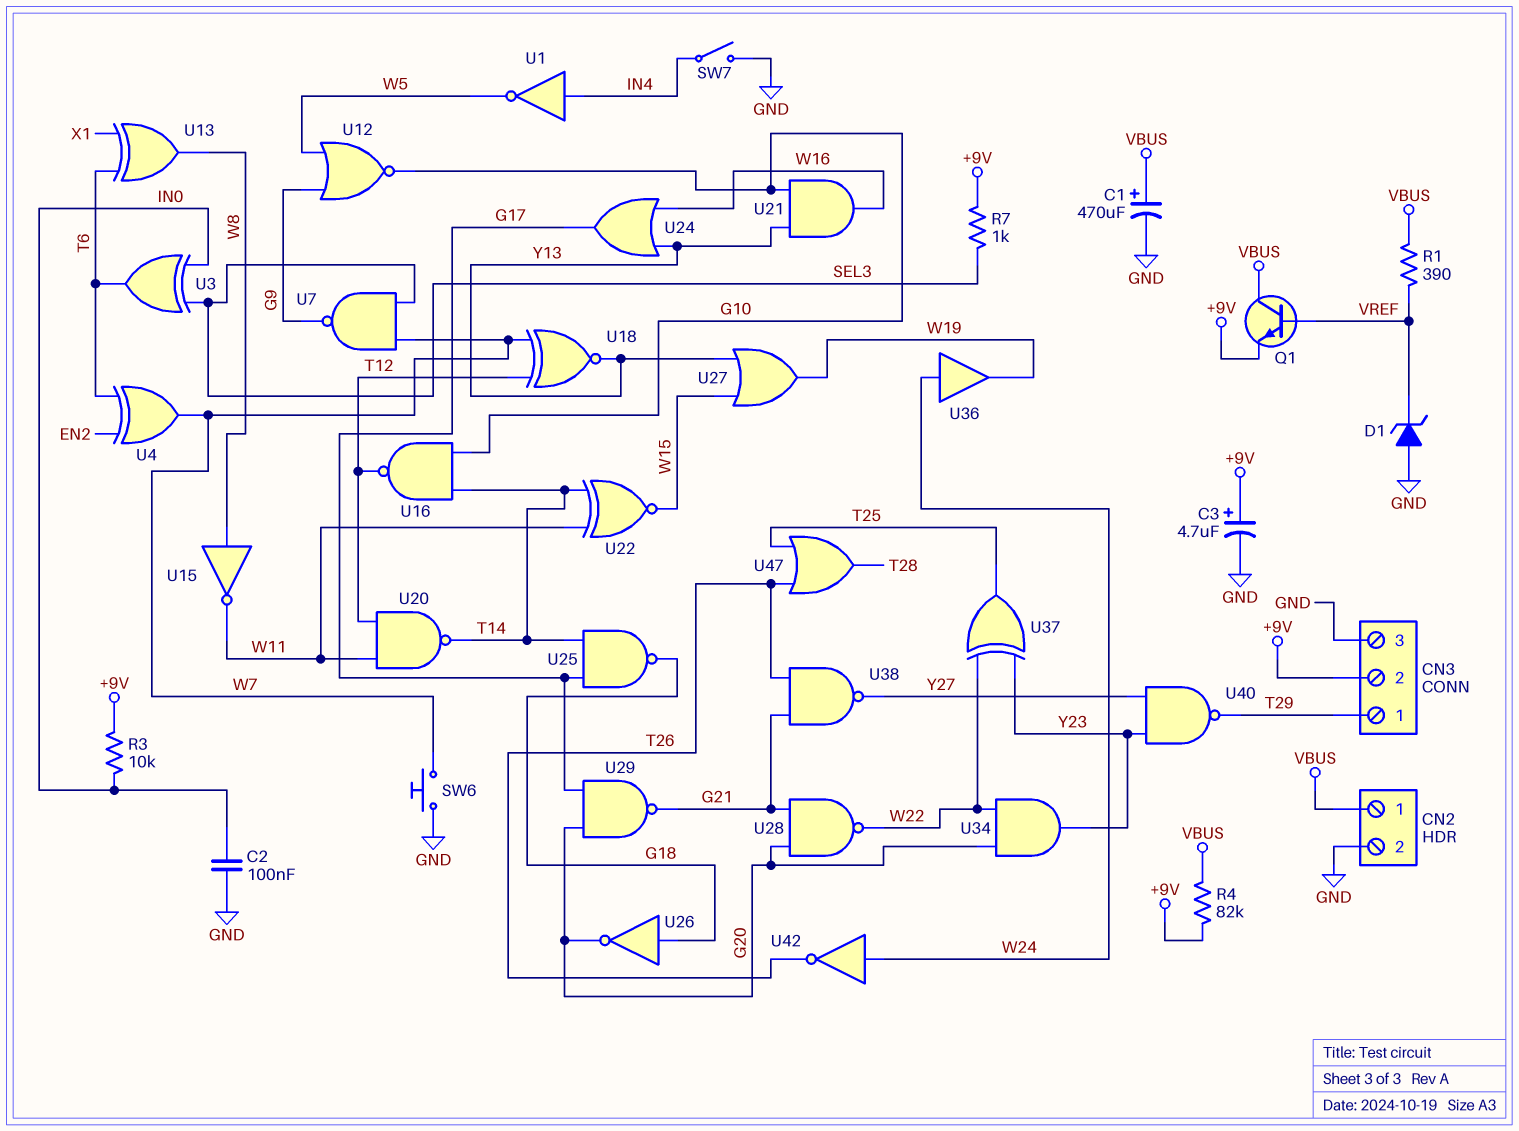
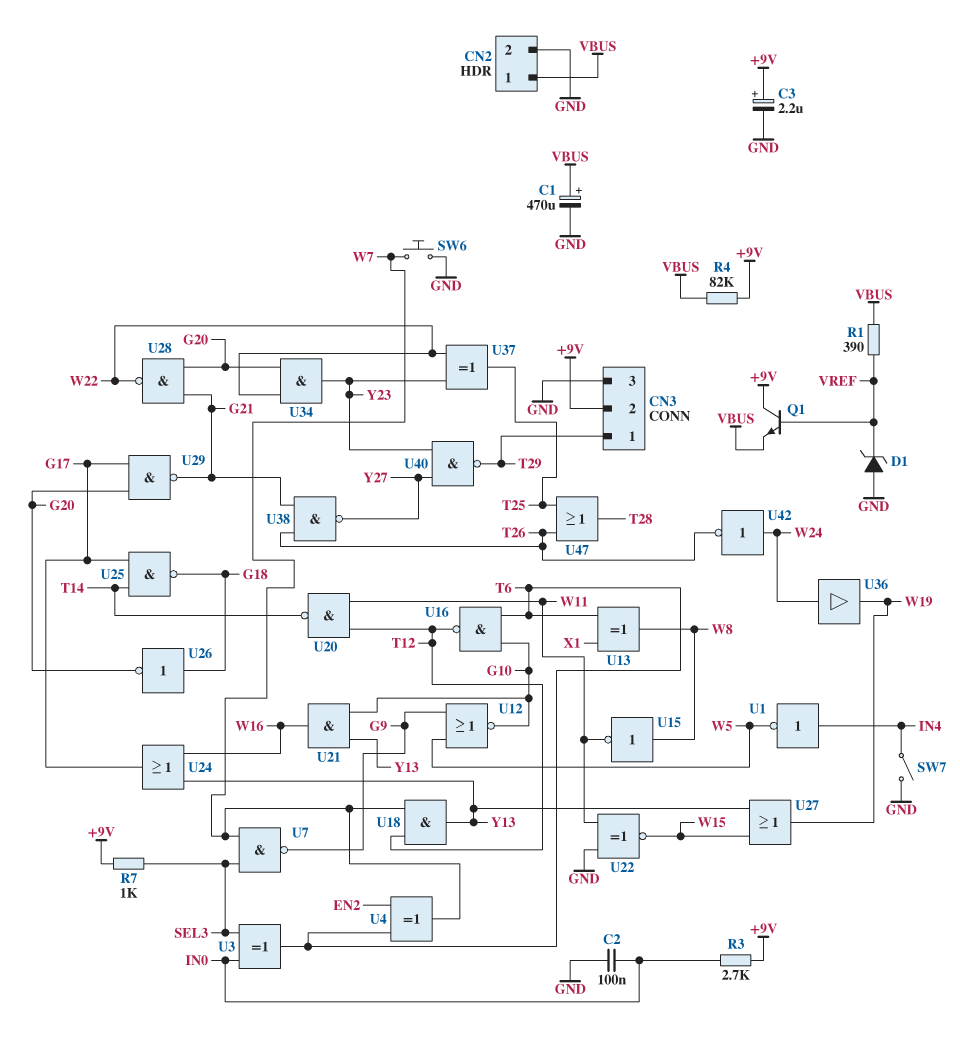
C3: 4.7uF (plus +9V, minus GND) -> 2.2uF (plus +9V, minus GND)
Q1: NPN (B VREF, C VBUS, E +9V) -> NPN (B VREF, C +9V, E VBUS)
R3: 10k (+9V, IN0) -> 2.7k (+9V, IN0)
U16: NAND (in G10, in T14, out T12) -> NAND (in G10, in T6, out T12)
U18: XNOR (in T12, in W7, out Y13) -> AND (in T12, in W7, out Y13)
U22: XNOR (in T14, in W11, out W15) -> XNOR (in GND, in W11, out W15)

